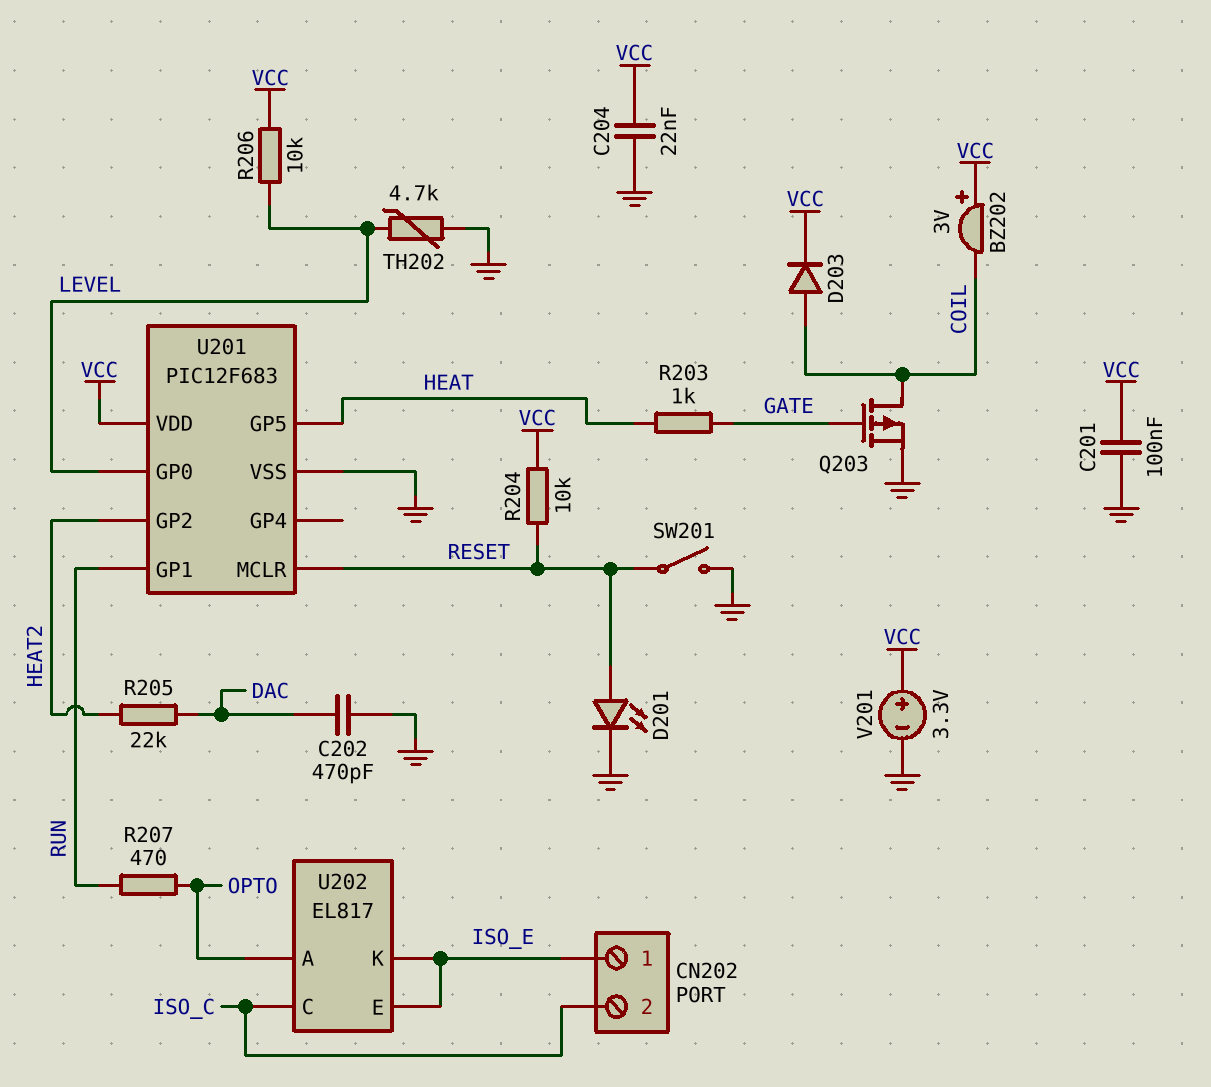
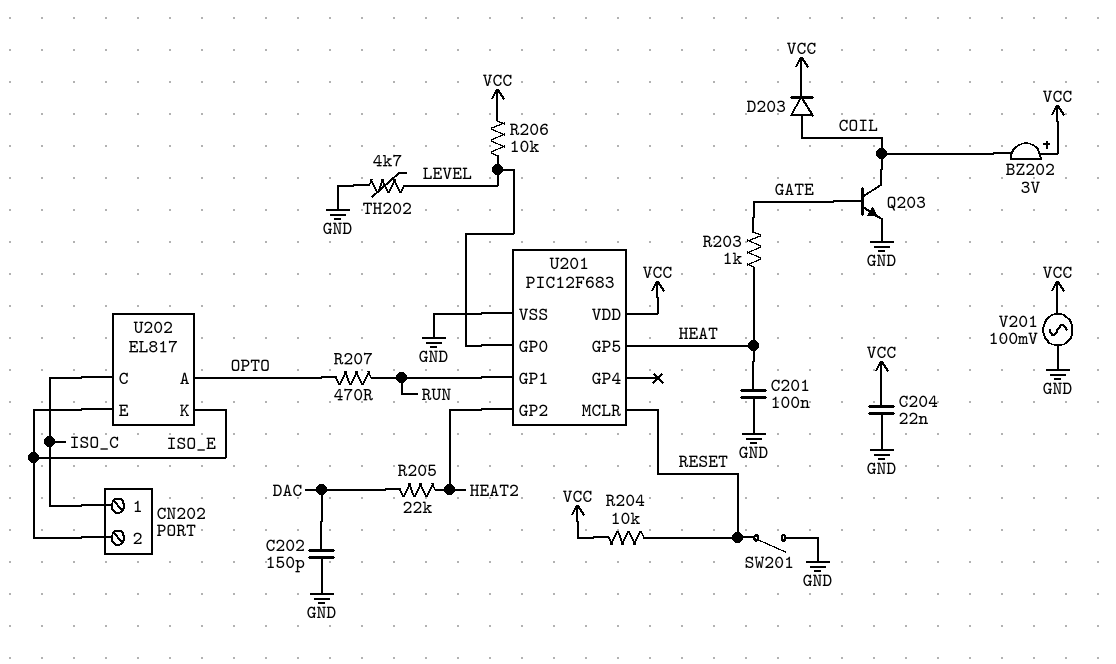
C201: 100nF (GND, VCC) -> 100nF (GND, HEAT)
C202: 470pF (DAC, GND) -> 150pF (DAC, GND)
CN202 pin 1: ISO_E -> ISO_C
CN202 pin 2: ISO_C -> ISO_E
D201: LED (A RESET, K GND) -> none
Q203: PMOS (G GATE, D COIL, S GND) -> NPN (B GATE, C COIL, E GND)
V201: 3.3V (plus VCC, minus GND) -> AC 100mV (GND, VCC)

